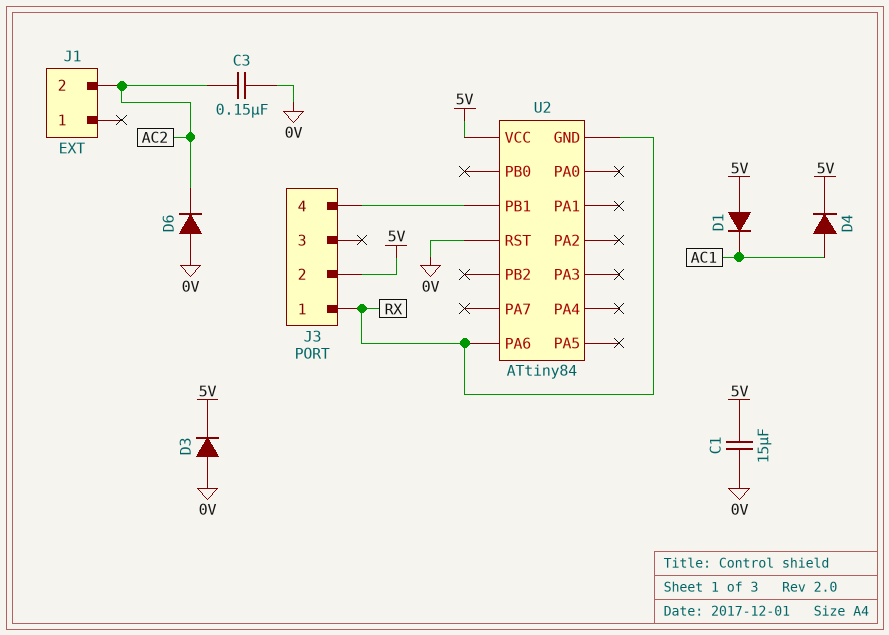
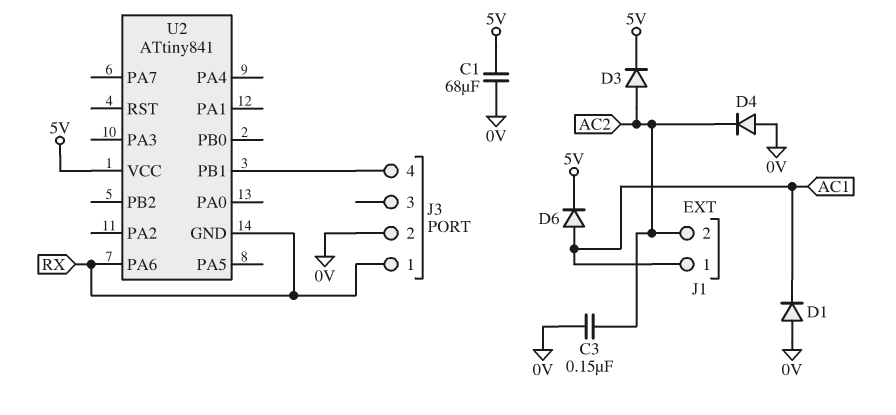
C1: 15uF (0V, 5V) -> 68uF (0V, 5V)
D1: diode (A 5V, K AC1) -> diode (A 0V, K AC1)
D3: diode (A 0V, K 5V) -> diode (A AC2, K 5V)
D4: diode (A AC1, K 5V) -> diode (A 0V, K AC2)
D6: diode (A 0V, K AC2) -> diode (A AC1, K 5V)
J1 pin 1: none -> AC1
J3 pin 2: 5V -> 0V
U2: ATtiny84 -> ATtiny841
U2 pin RST: 0V -> none

